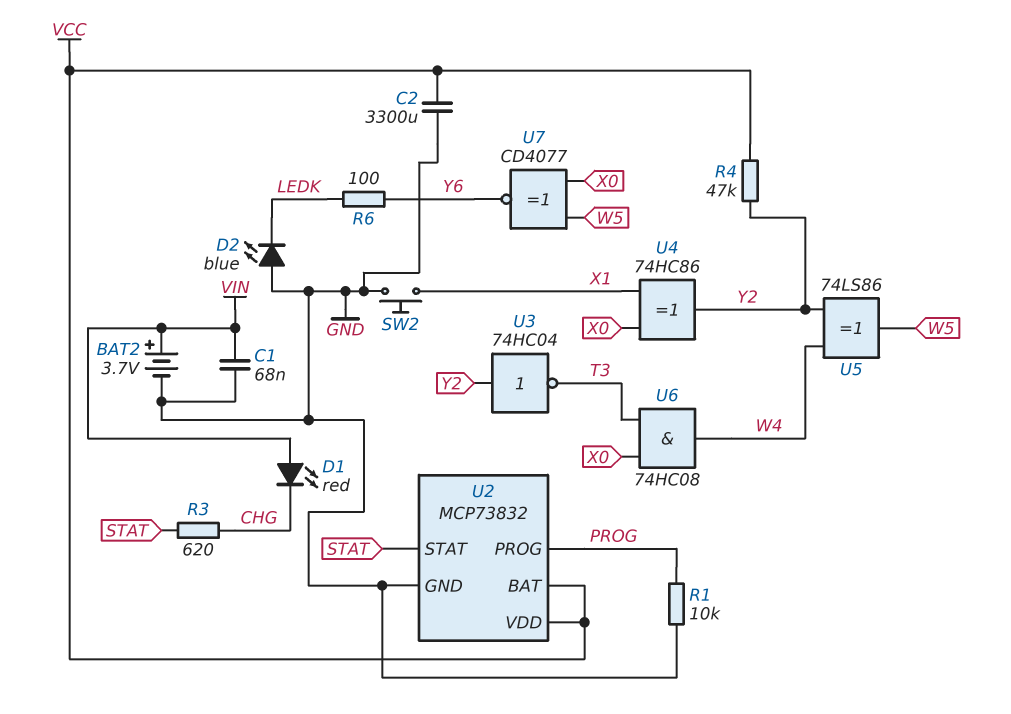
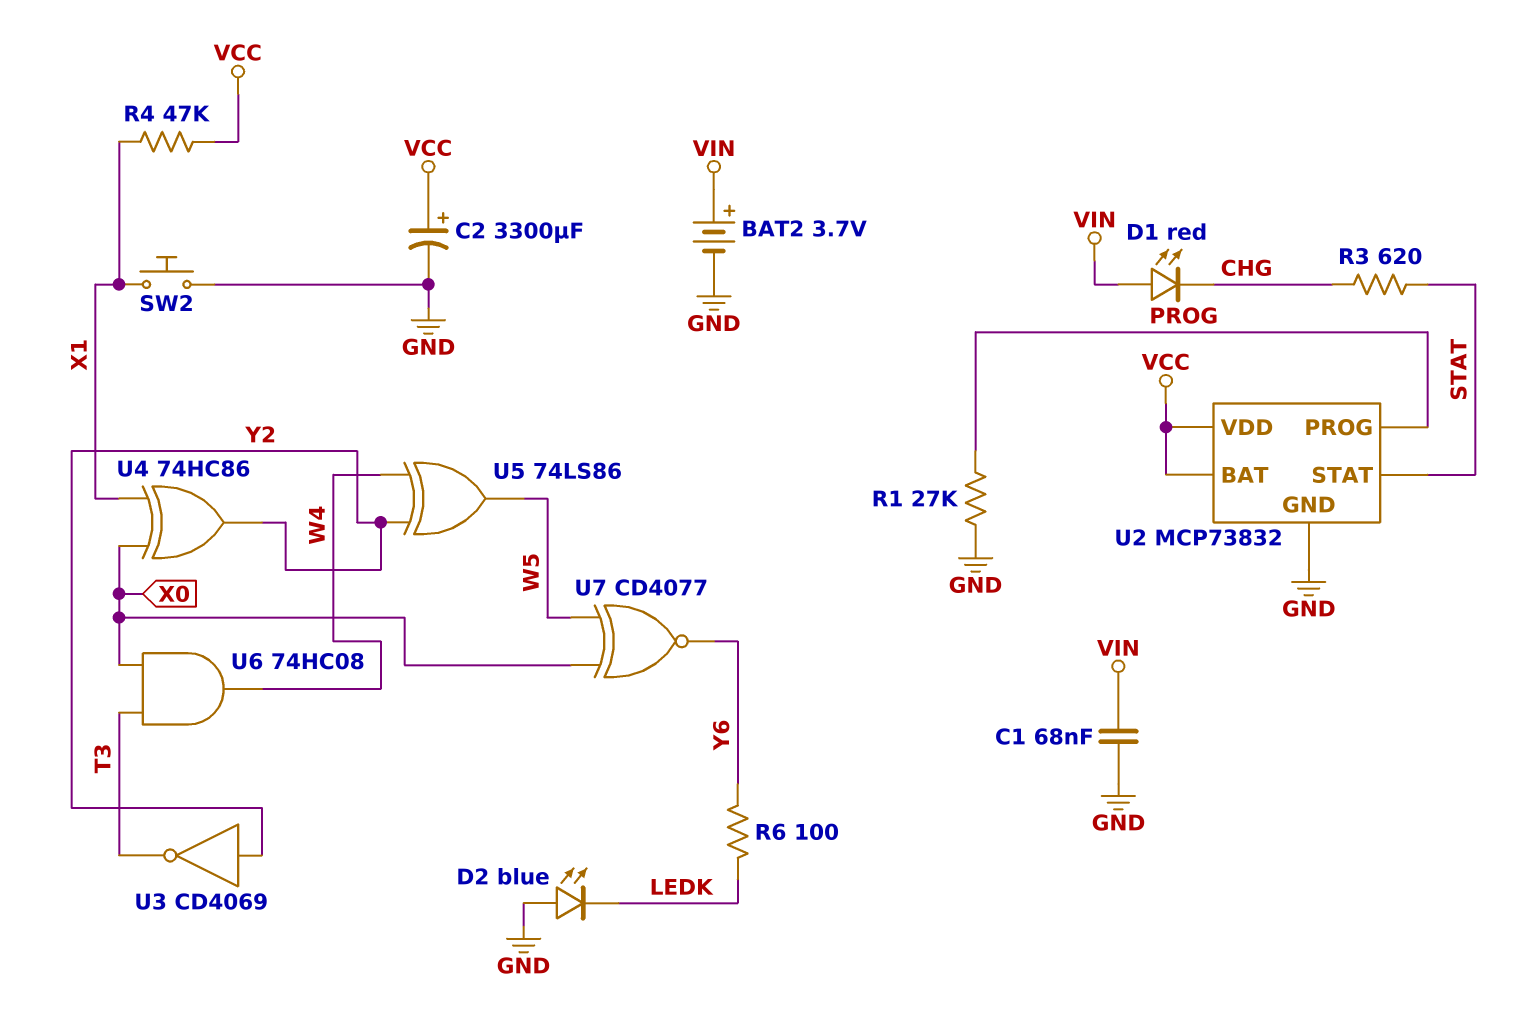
C2: 3300uF (GND, VCC) -> 3300uF (plus VCC, minus GND)
R1: 10k (GND, PROG) -> 27k (GND, PROG)
R4: 47k (VCC, Y2) -> 47k (VCC, X1)
U3: NOT 74HC04 (in Y2, out T3) -> NOT CD4069 (in Y2, out T3)

